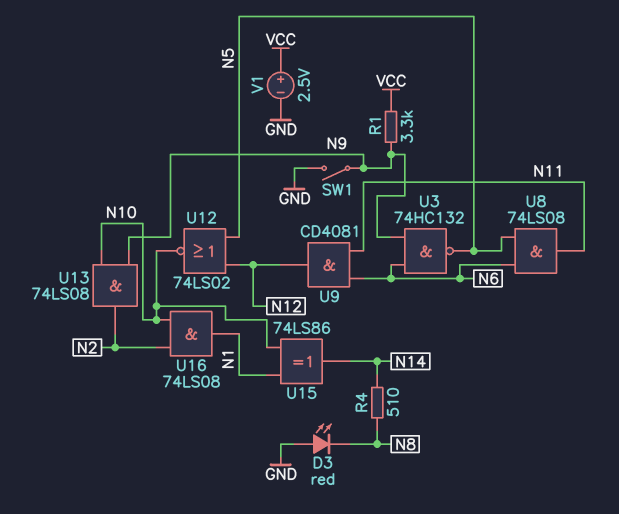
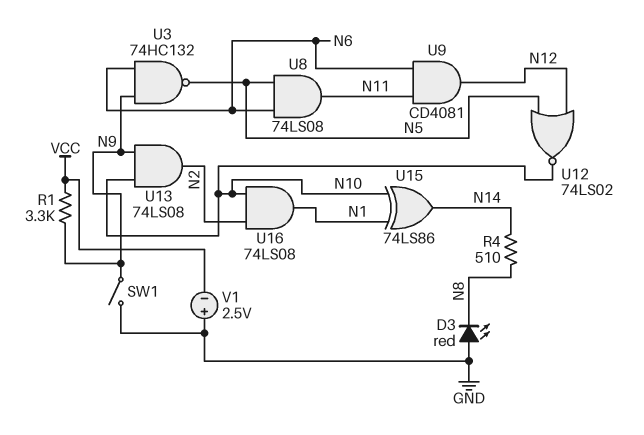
V1: 2.5V (plus VCC, minus GND) -> 2.5V (plus GND, minus VCC)

